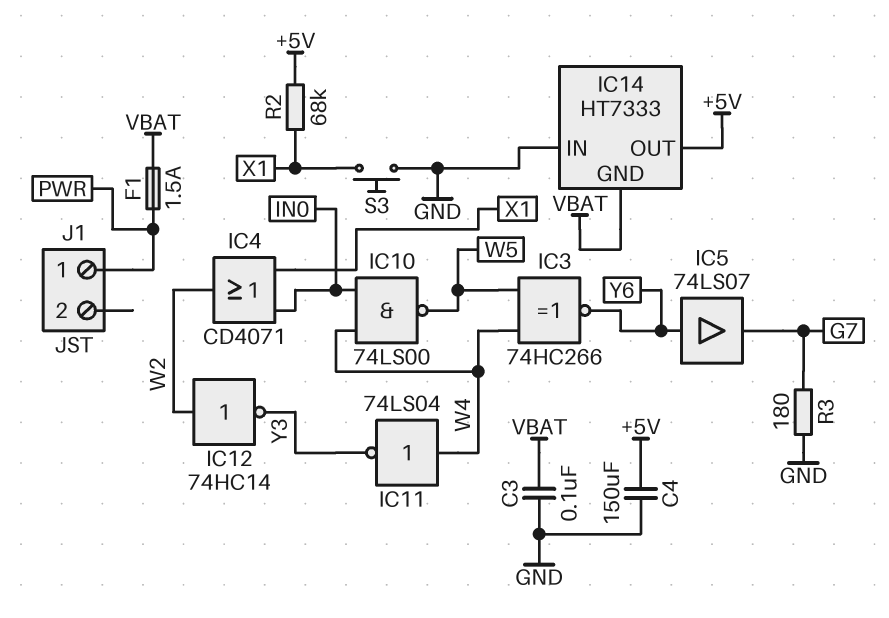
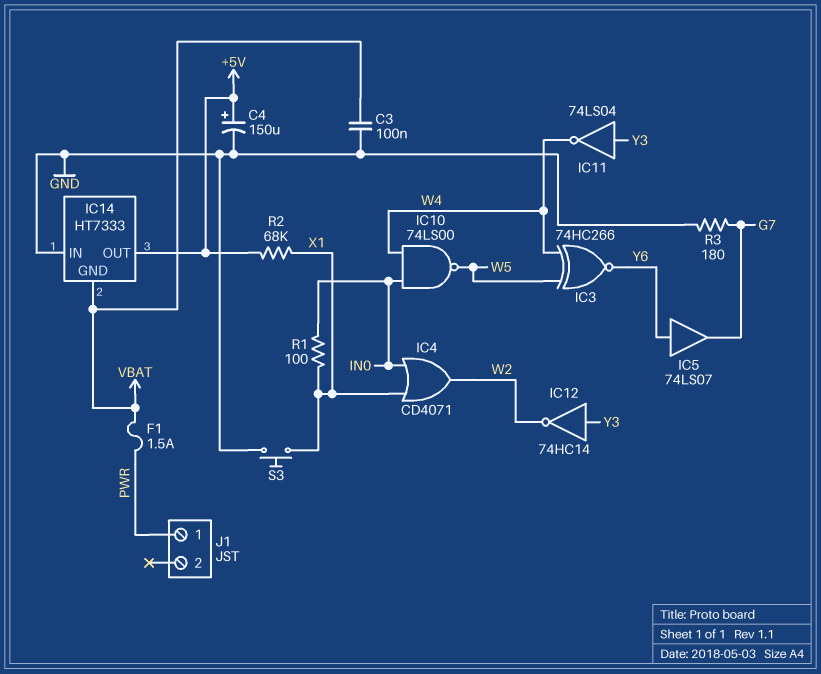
C4: 150uF (+5V, GND) -> 150uF (plus +5V, minus GND)
IC11: NOT 74LS04 (in W4, out Y3) -> NOT 74LS04 (in Y3, out W4)
IC12: NOT 74HC14 (in W2, out Y3) -> NOT 74HC14 (in Y3, out W2)
R1: none -> 100 (IN0, X1)

